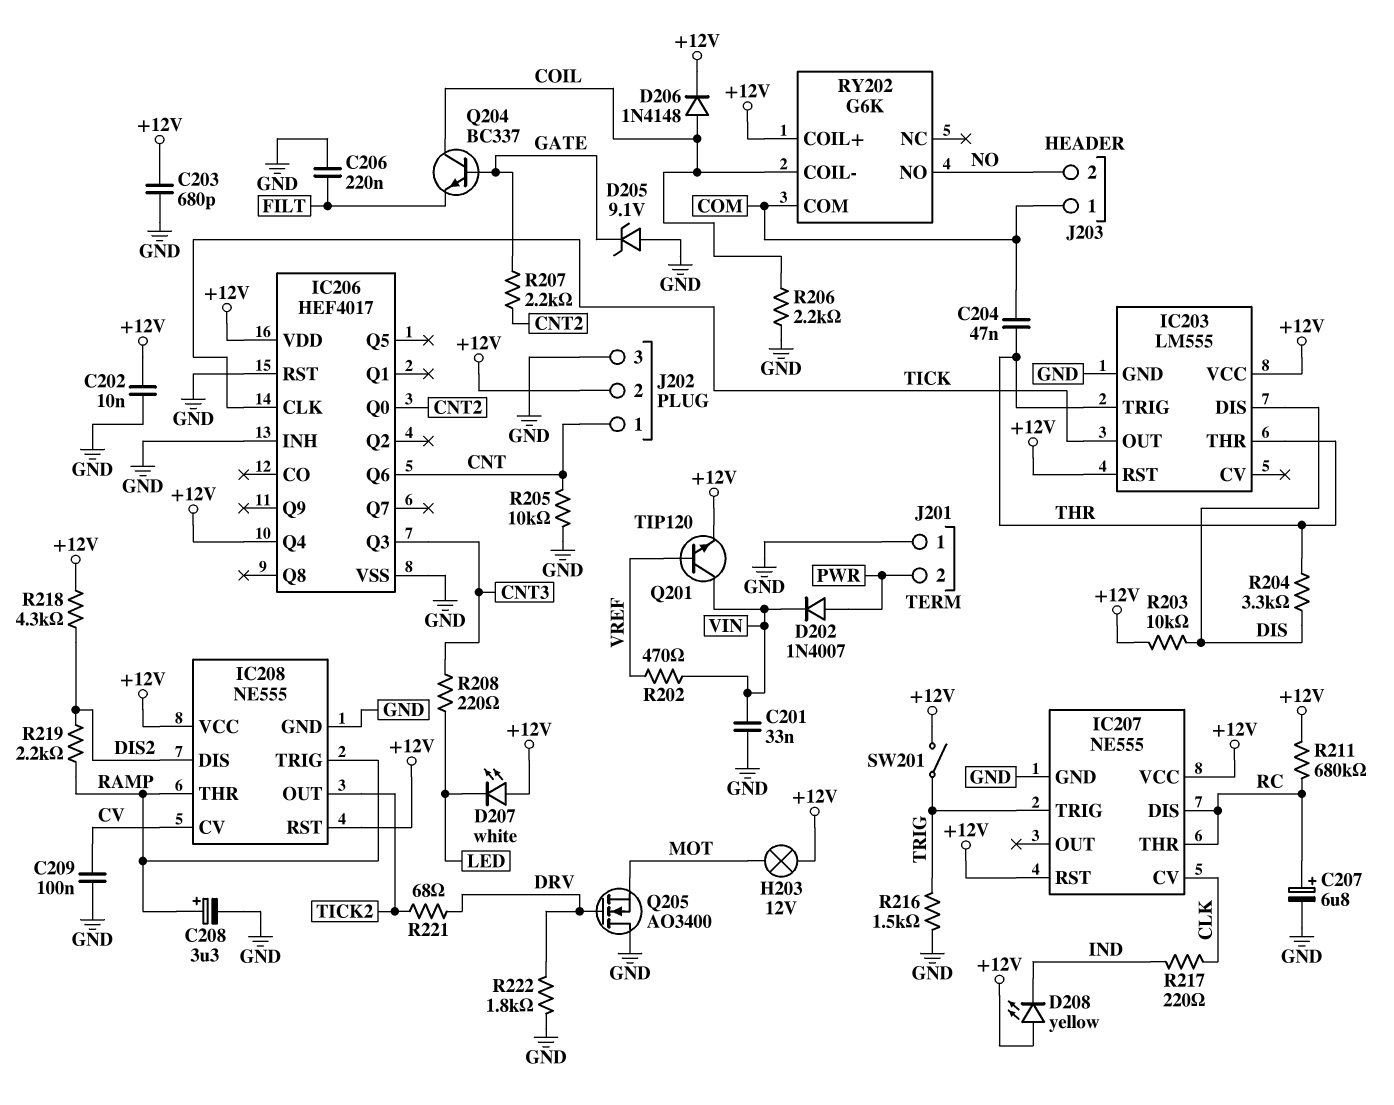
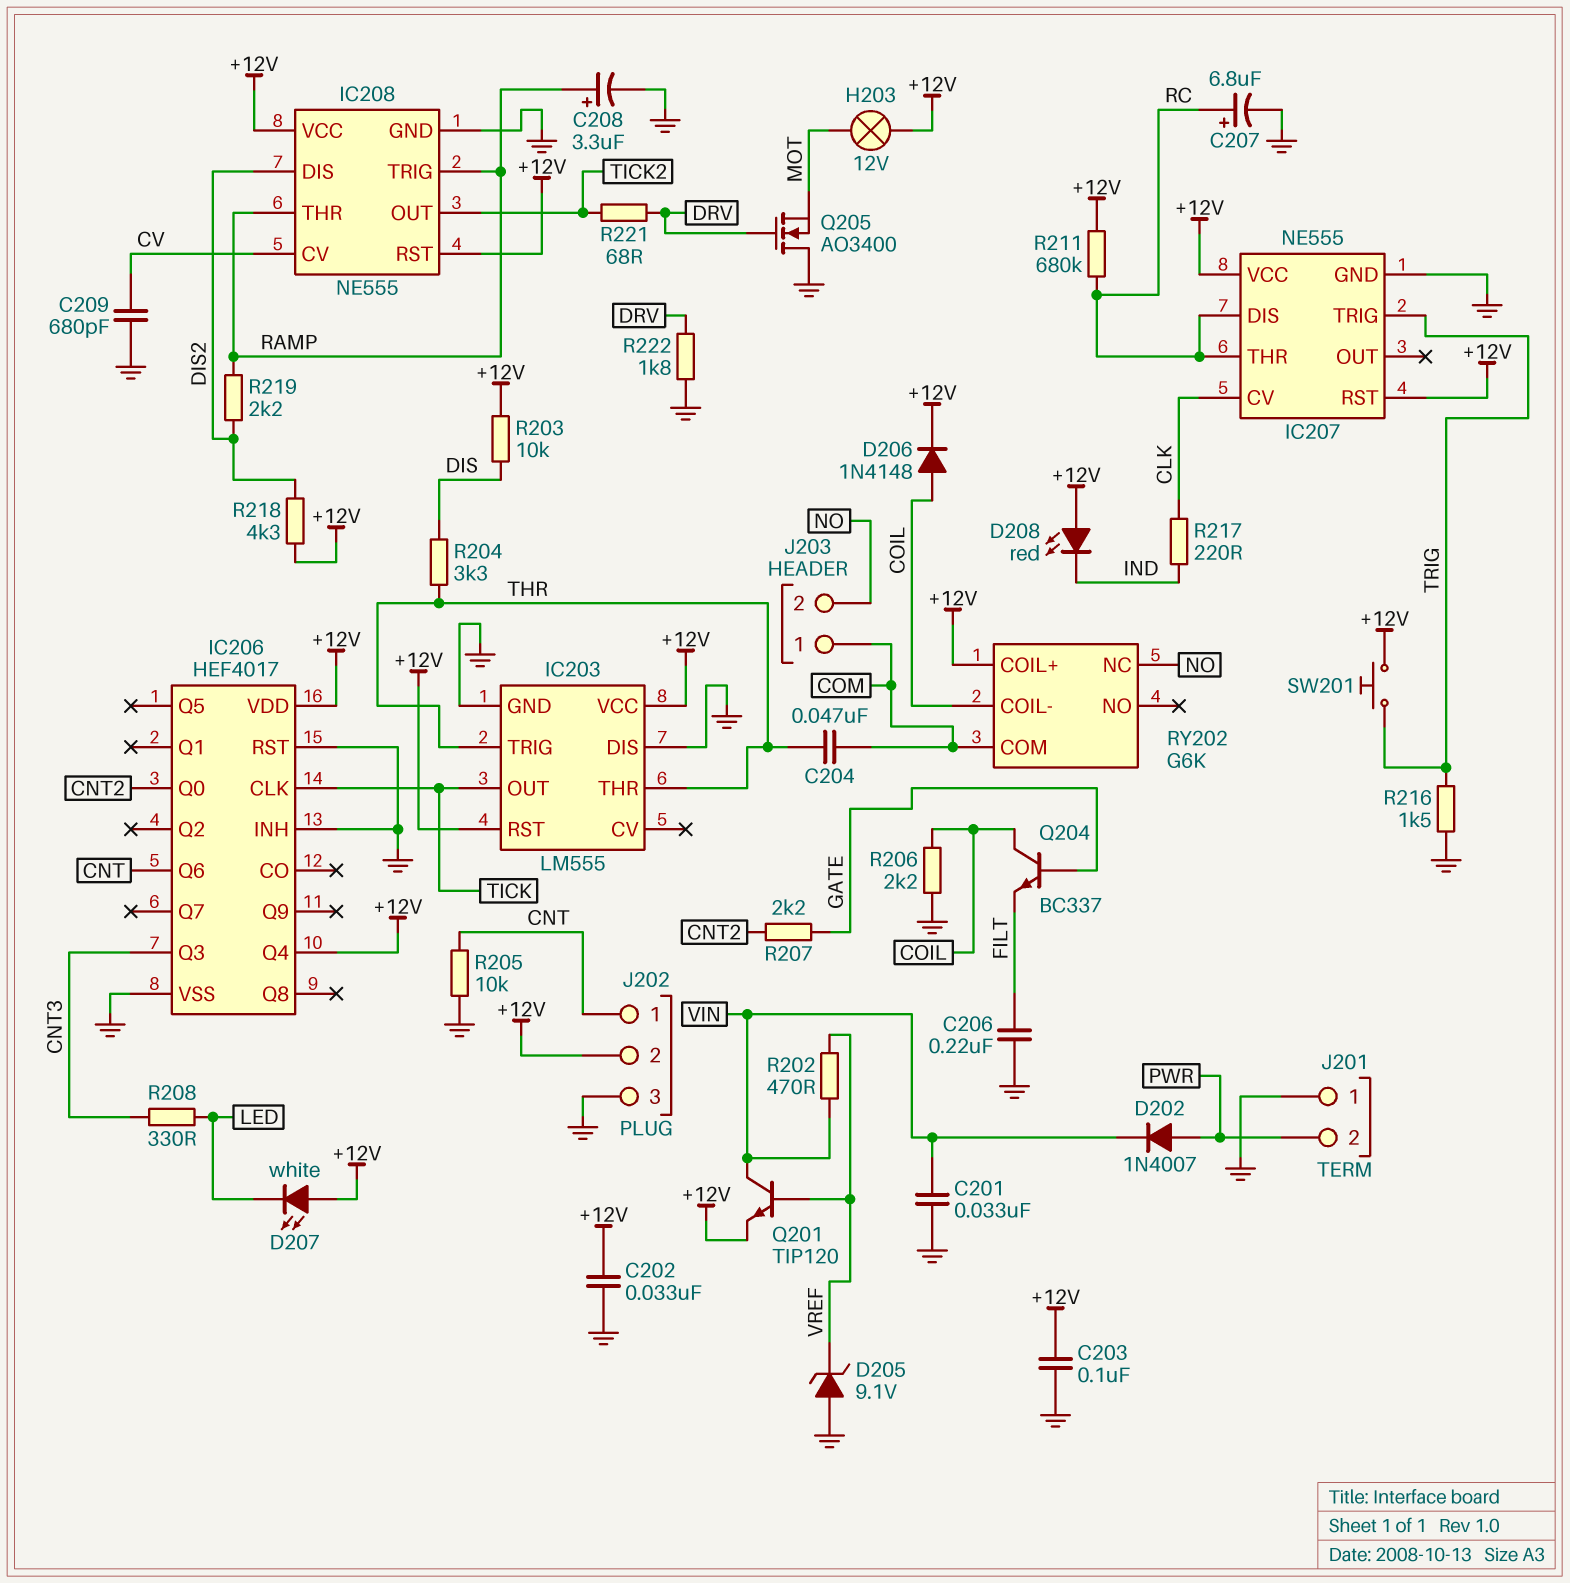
C202: 10nF (+12V, GND) -> 33nF (+12V, GND)
C203: 680pF (+12V, GND) -> 100nF (+12V, GND)
C209: 100nF (CV, GND) -> 680pF (CV, GND)
D205: zener 9.1V (A GND, K GATE) -> zener 9.1V (A GND, K VREF)
D208: LED yellow (A +12V, K IND) -> LED red (A +12V, K IND)
IC203 pin DIS: DIS -> GND
R208: 220 (CNT3, LED) -> 330 (CNT3, LED)
RY202 pin NC: none -> NO
RY202 pin NO: NO -> none
SW201: switch (+12V, TRIG) -> button (+12V, TRIG)

